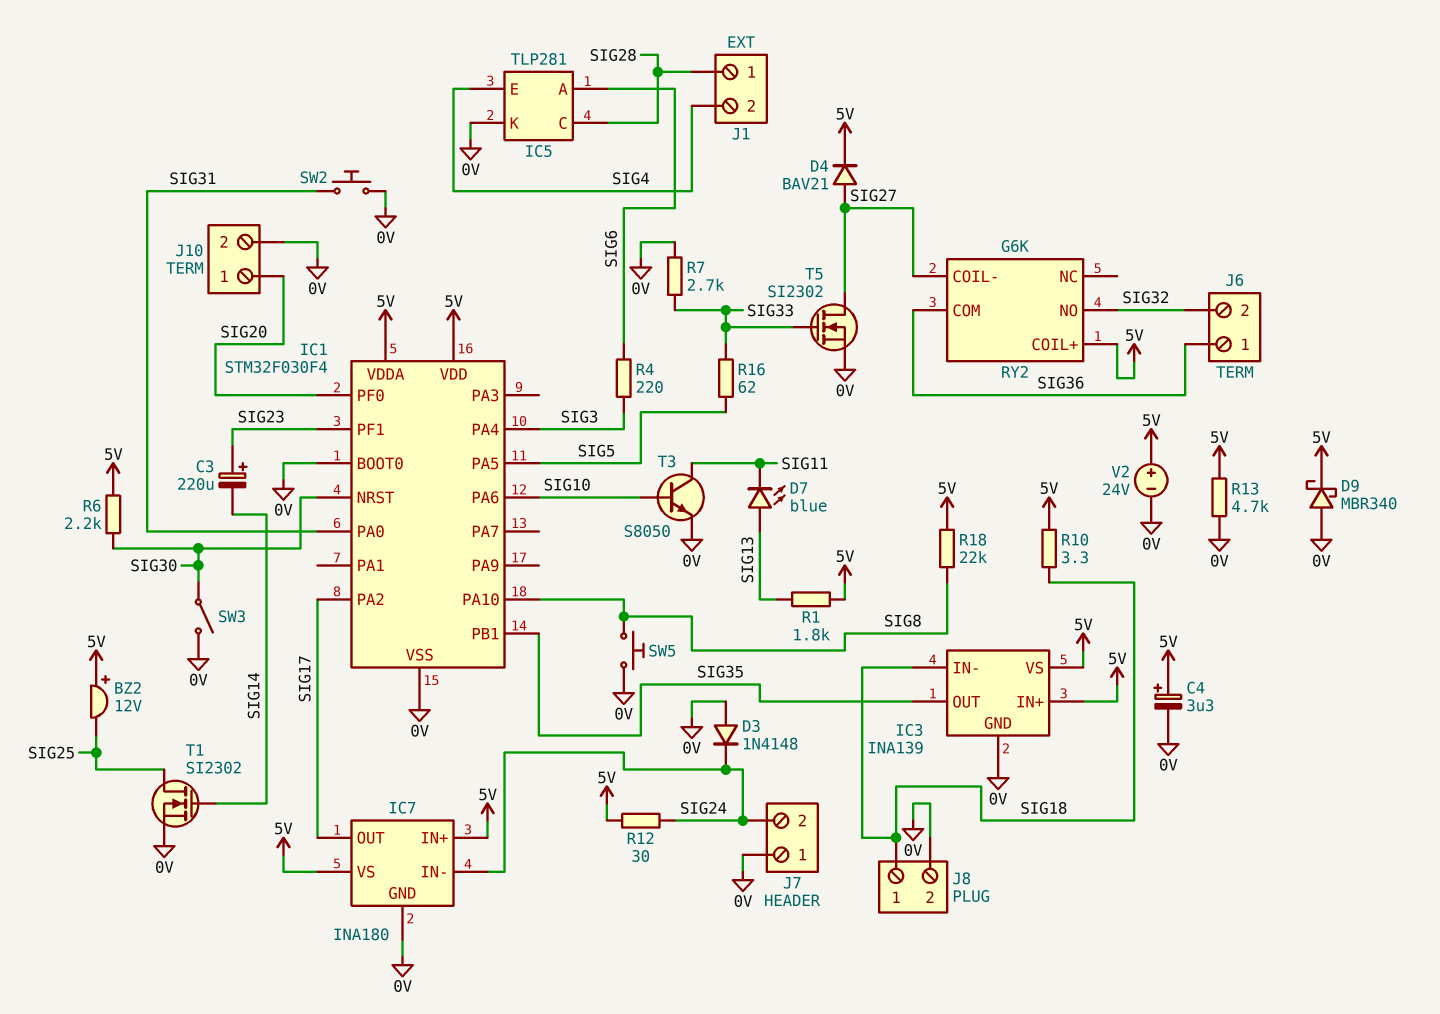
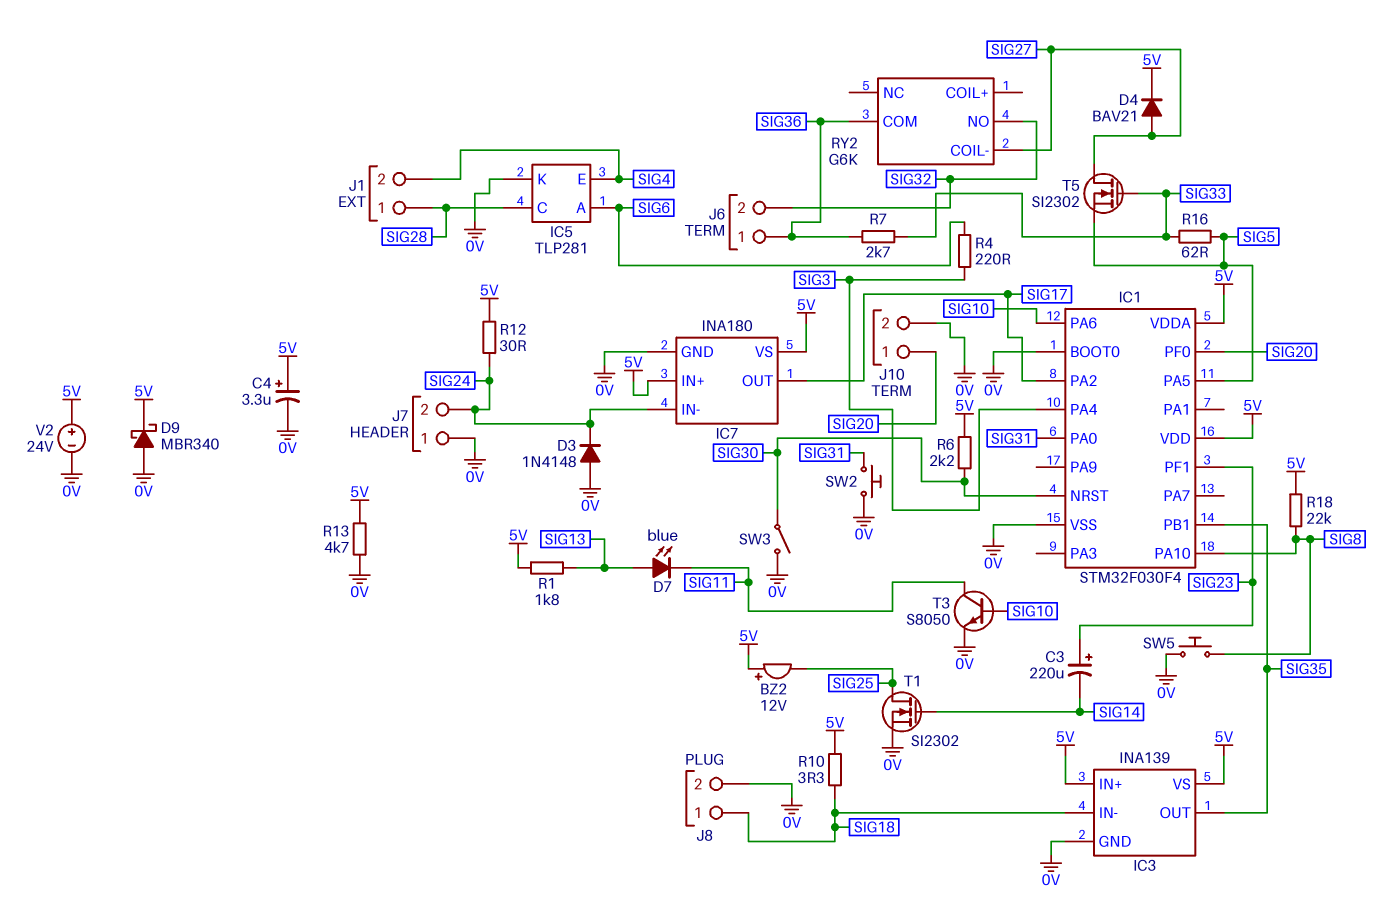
R7: 2.7k (0V, SIG33) -> 2.7k (SIG33, SIG36)
RY2 pin COIL+: 5V -> none
T5: NMOS SI2302 (G SIG33, D SIG27, S 0V) -> NMOS SI2302 (G SIG33, D SIG27, S SIG5)

